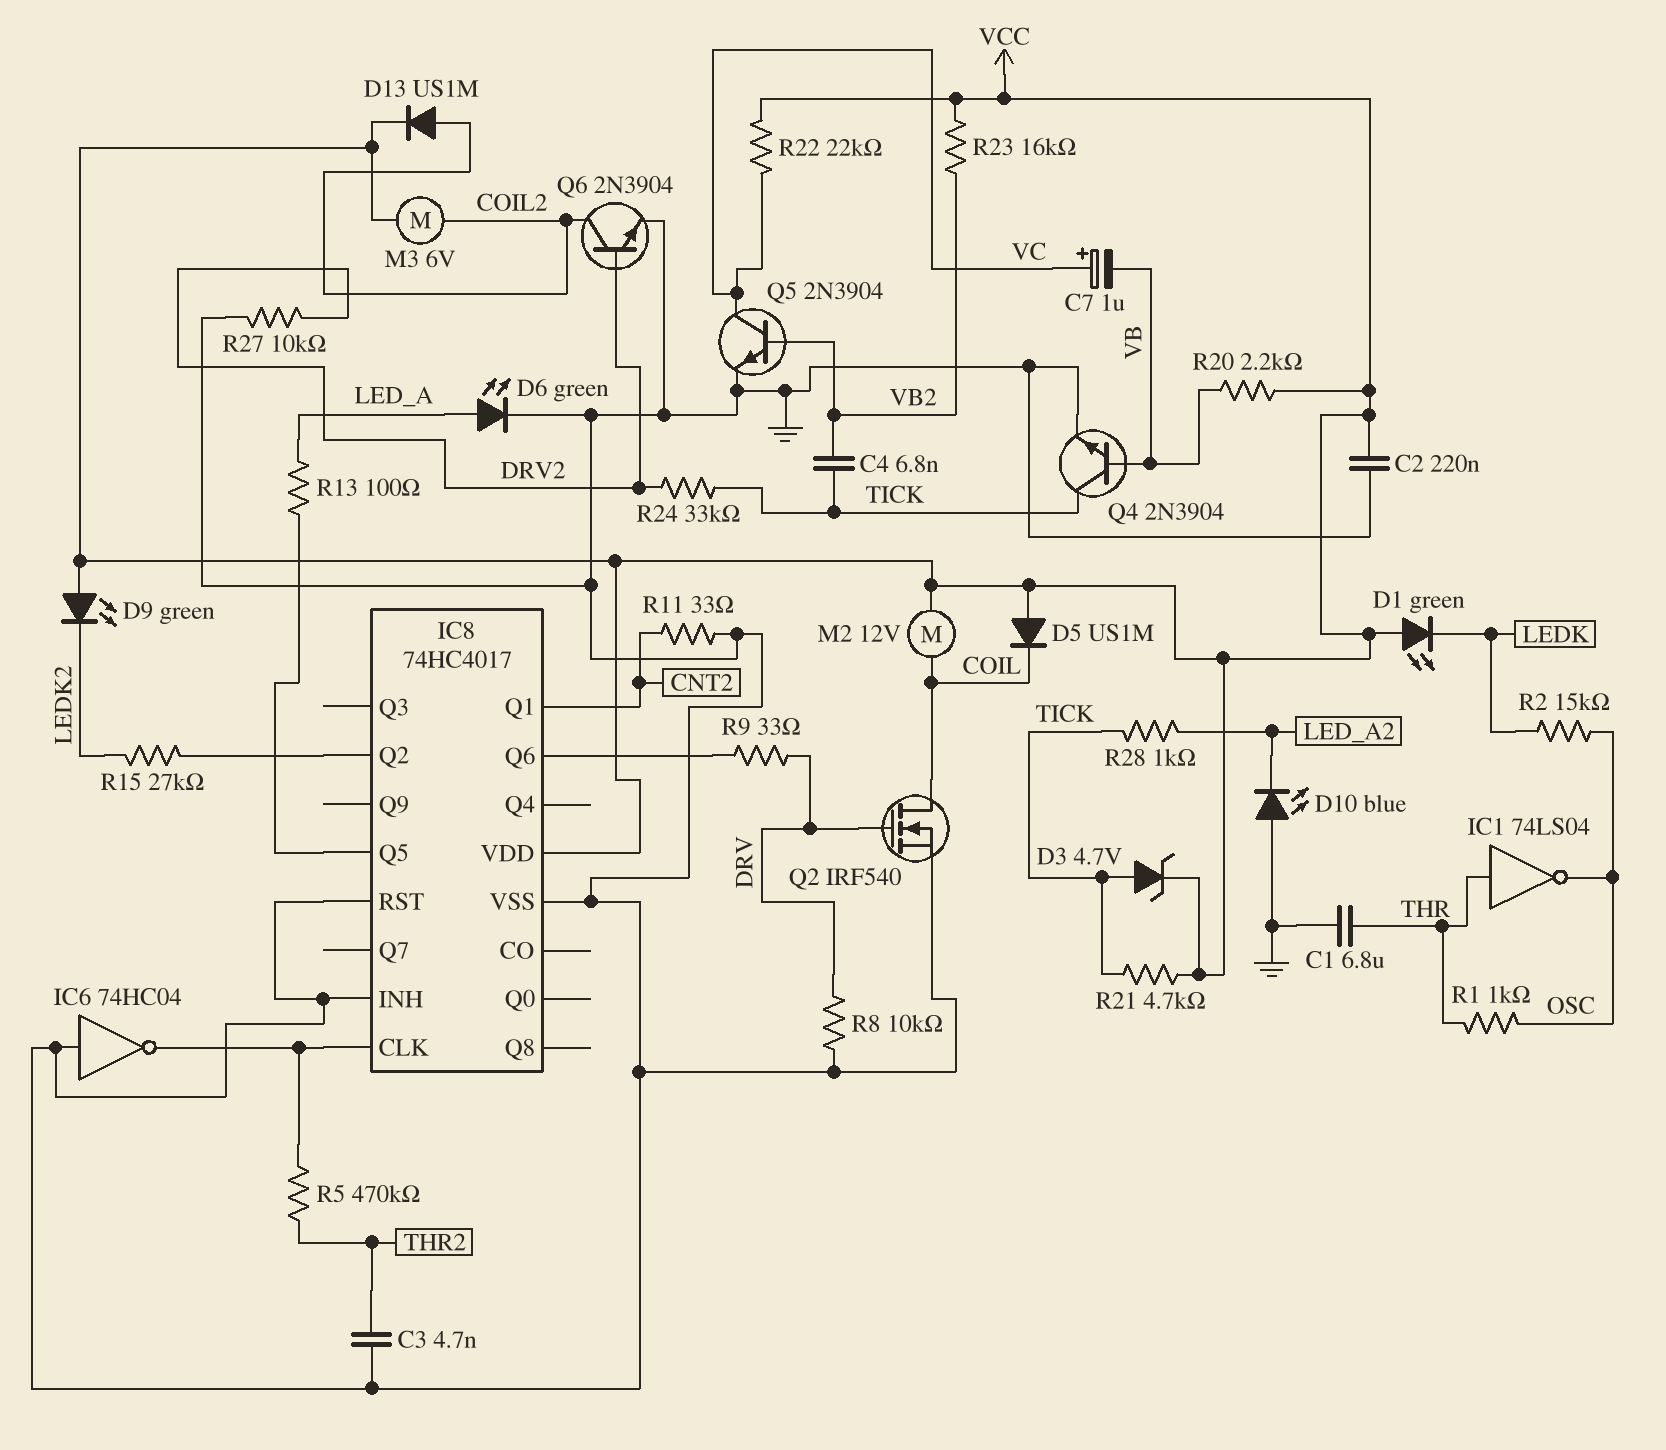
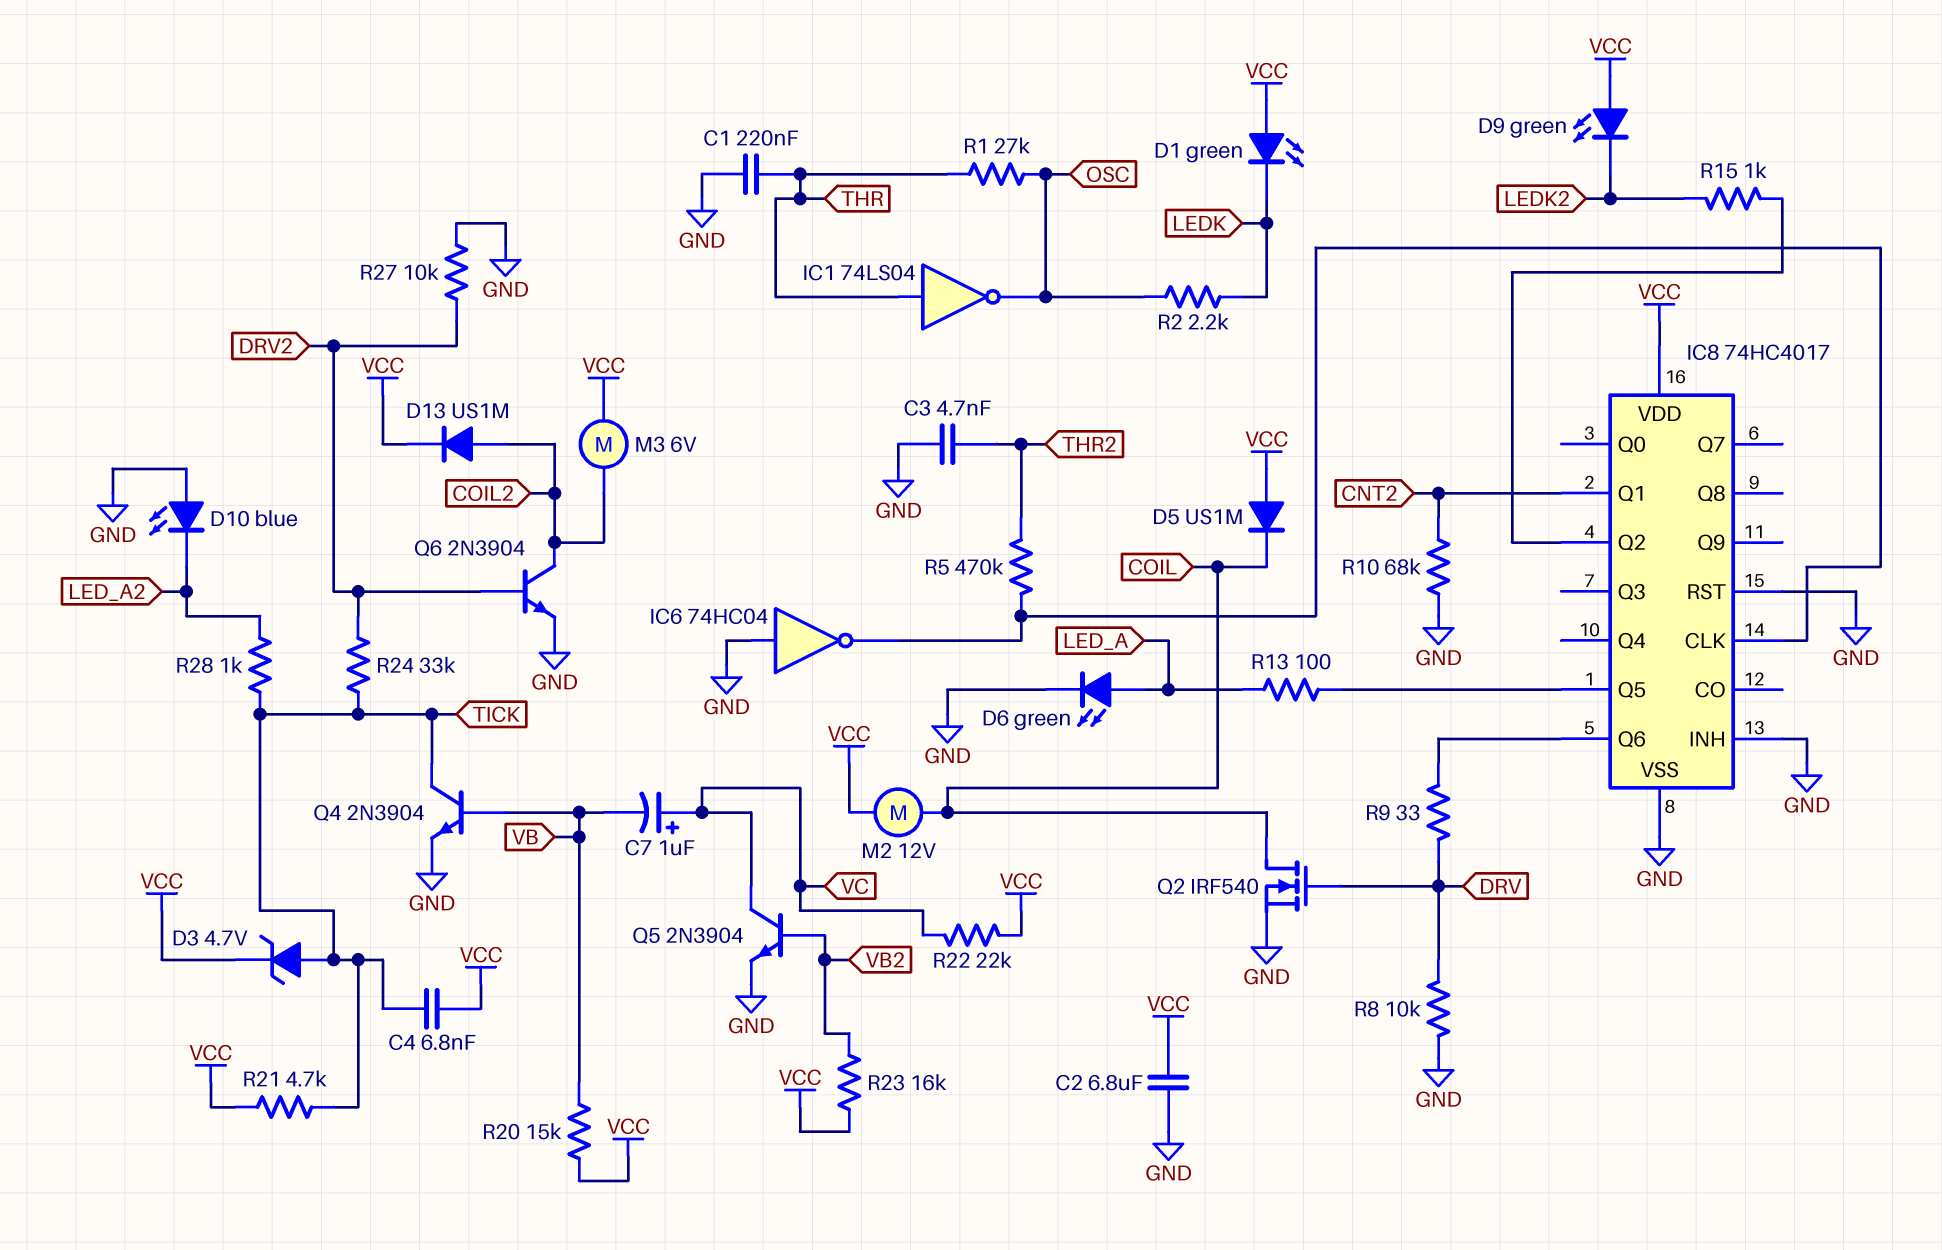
C1: 6.8uF (GND, THR) -> 220nF (GND, THR)
C2: 220nF (GND, VCC) -> 6.8uF (GND, VCC)
C4: 6.8nF (TICK, VB2) -> 6.8nF (TICK, VCC)
R1: 1k (OSC, THR) -> 27k (OSC, THR)
R2: 15k (LEDK, OSC) -> 2.2k (LEDK, OSC)
R10: none -> 68k (CNT2, GND)
R11: 33 (CNT2, GND) -> none
R15: 27k (IC8/Q2, LEDK2) -> 1k (IC8/Q2, LEDK2)
R20: 2.2k (VB, VCC) -> 15k (VB, VCC)

